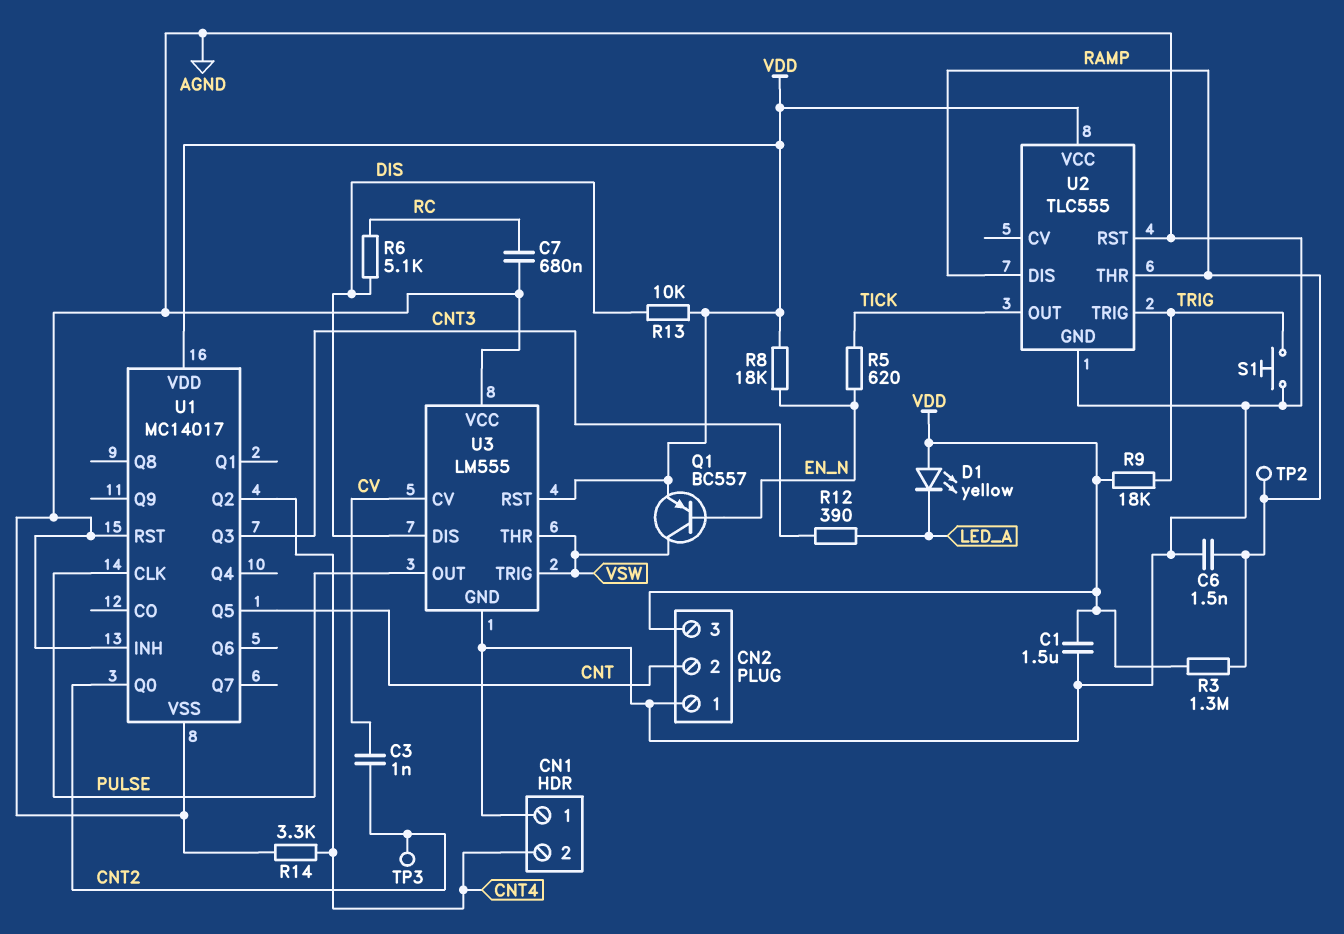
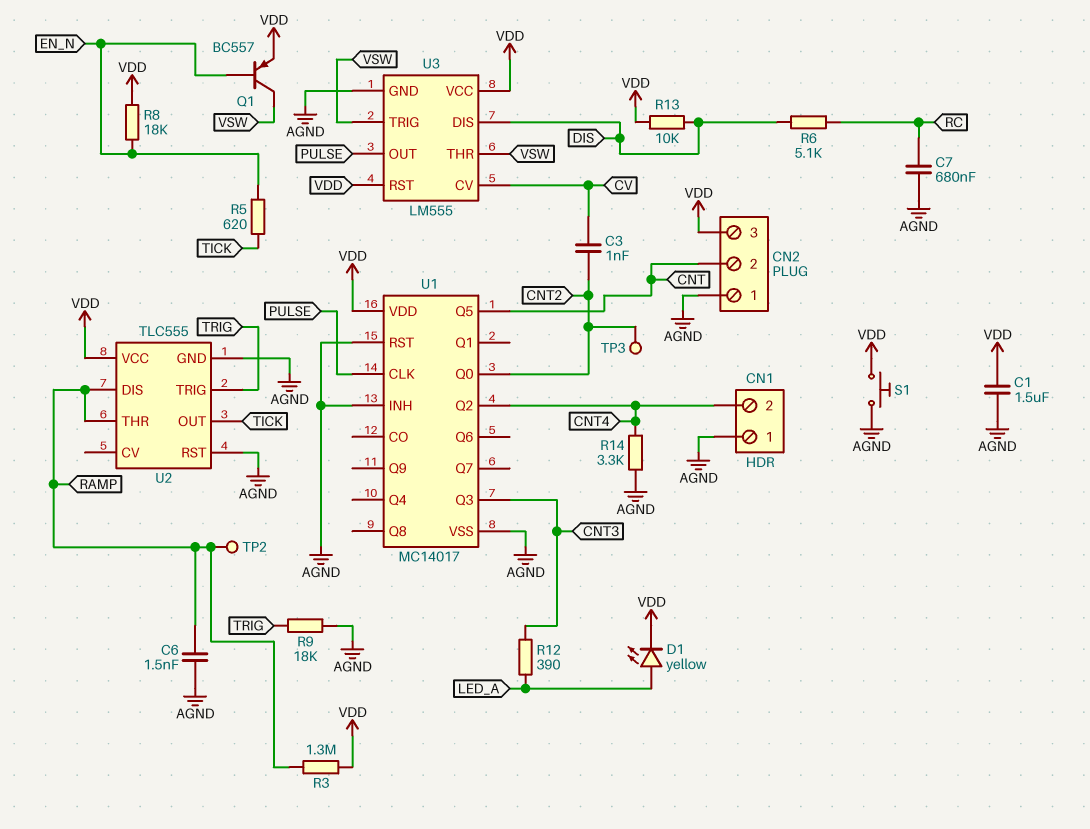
D1: LED yellow (A VDD, K LED_A) -> LED yellow (A LED_A, K VDD)
R9: 18k (TRIG, VDD) -> 18k (AGND, TRIG)
S1: button (AGND, TRIG) -> button (AGND, VDD)
U3 pin VCC: AGND -> VDD

